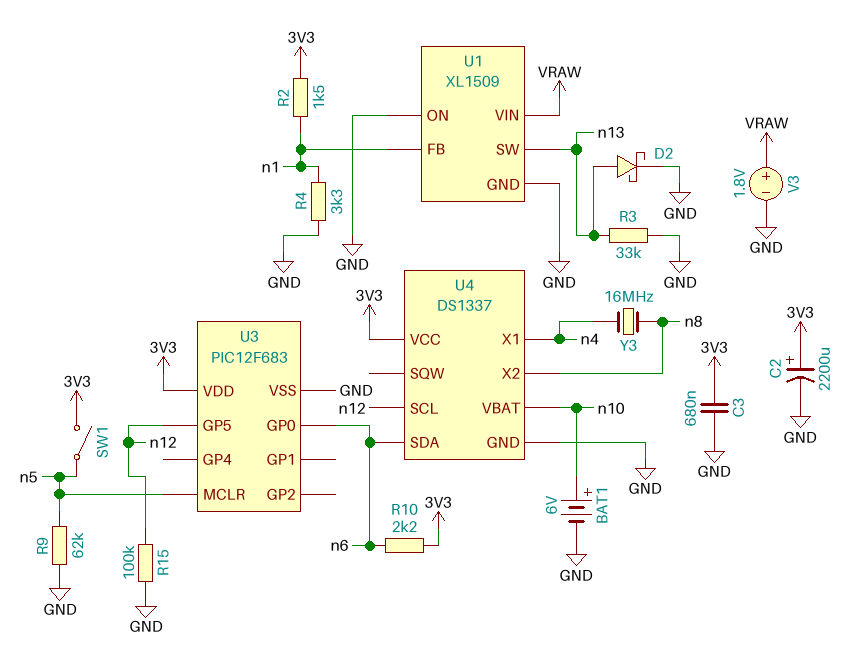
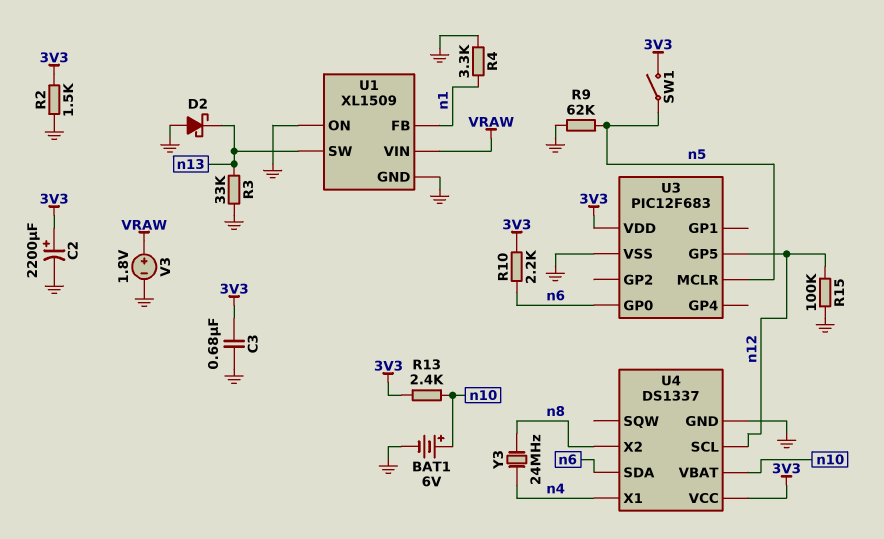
D2: schottky (A n13, K GND) -> schottky (A GND, K n13)
R2: 1.5k (3V3, n1) -> 1.5k (3V3, GND)
R13: none -> 2.4k (3V3, n10)
Y3: 16MHz (n4, n8) -> 24MHz (n4, n8)

